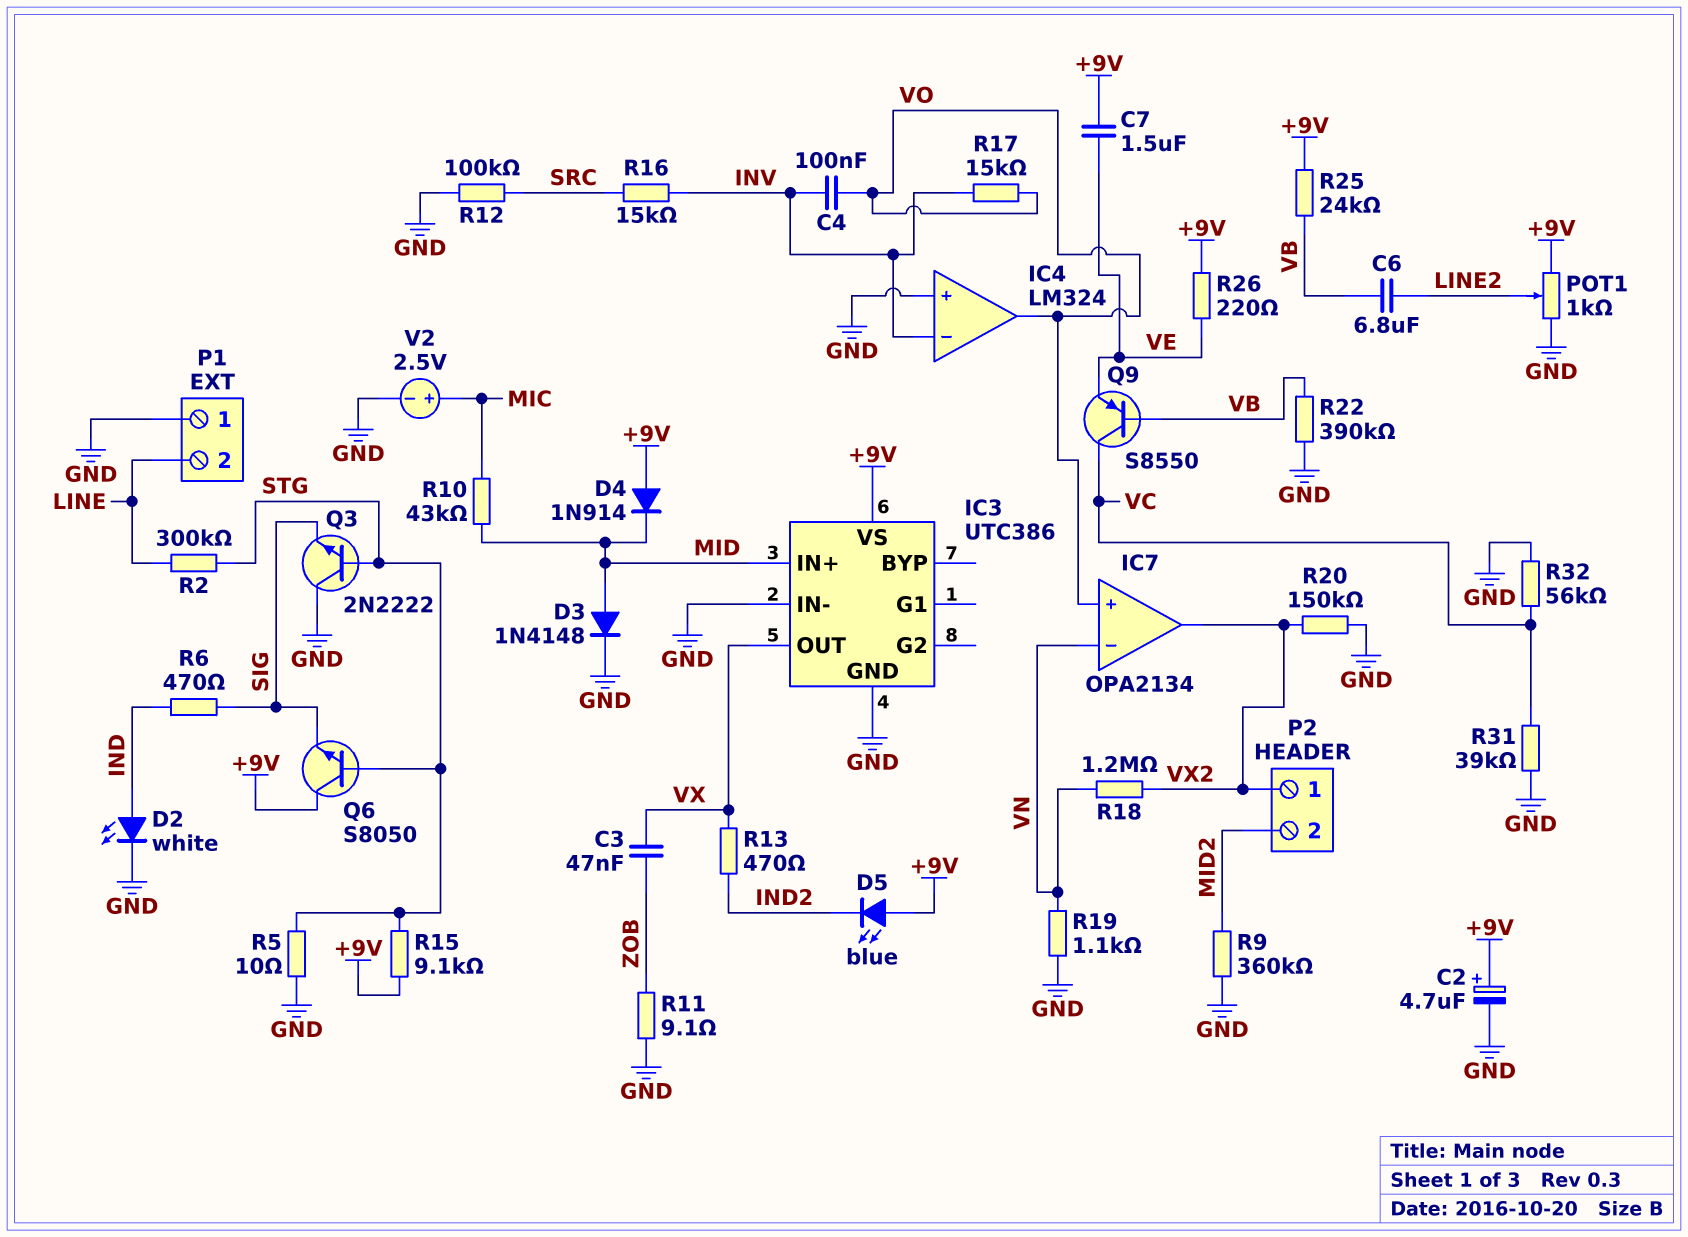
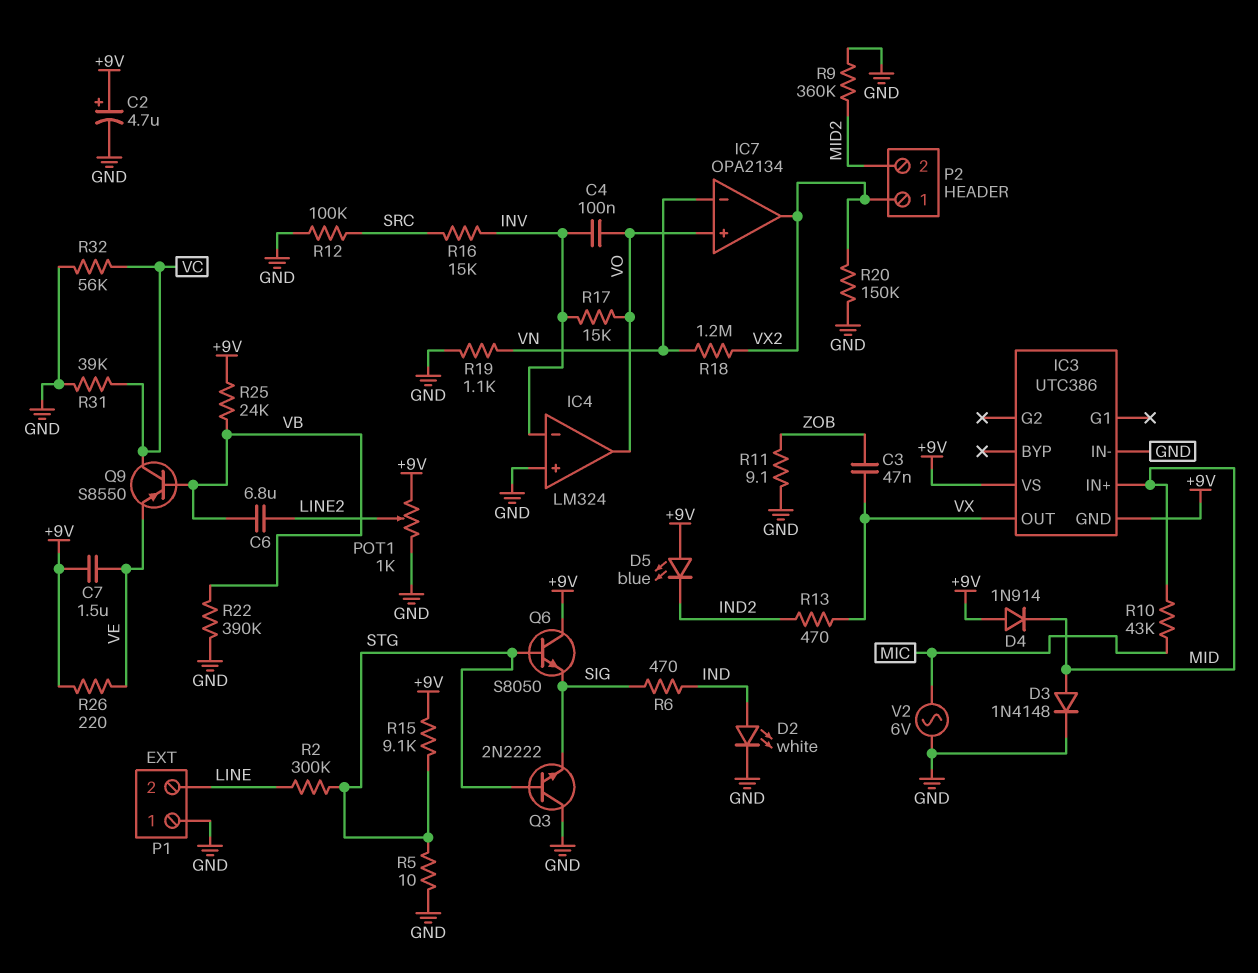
IC3 pin GND: GND -> +9V
V2: 2.5V (plus MIC, minus GND) -> AC 6V (GND, MIC)

